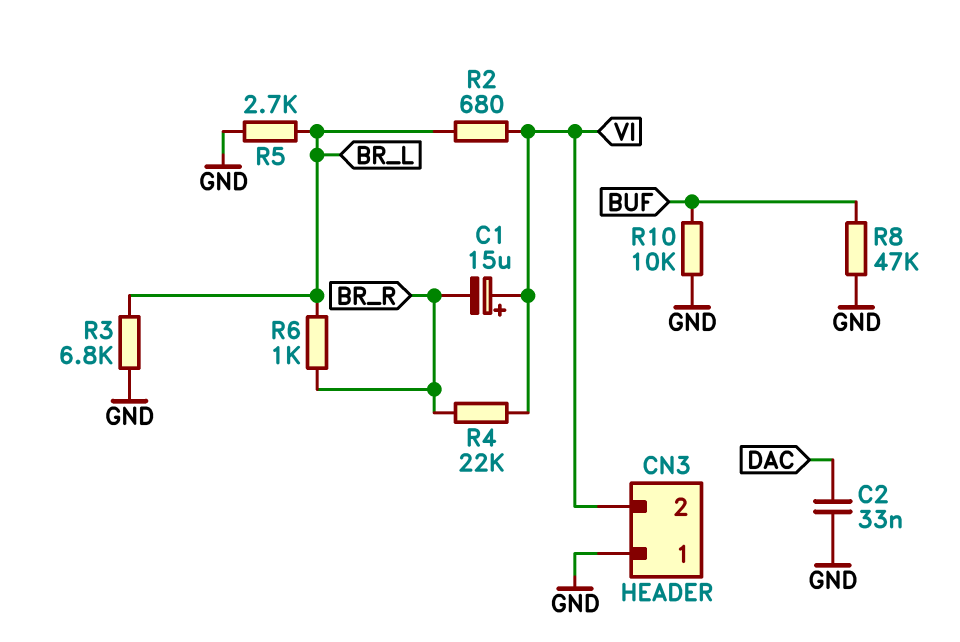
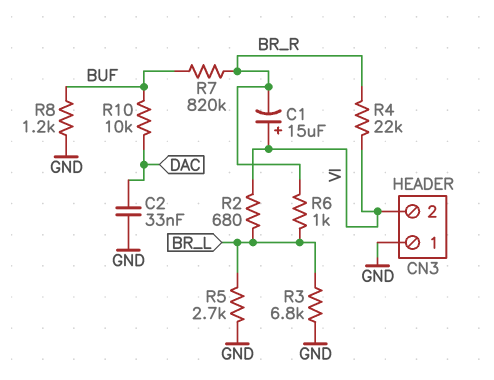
R7: none -> 820k (BR_R, BUF)
R8: 47k (BUF, GND) -> 1.2k (BUF, GND)
R10: 10k (BUF, GND) -> 10k (BUF, DAC)

